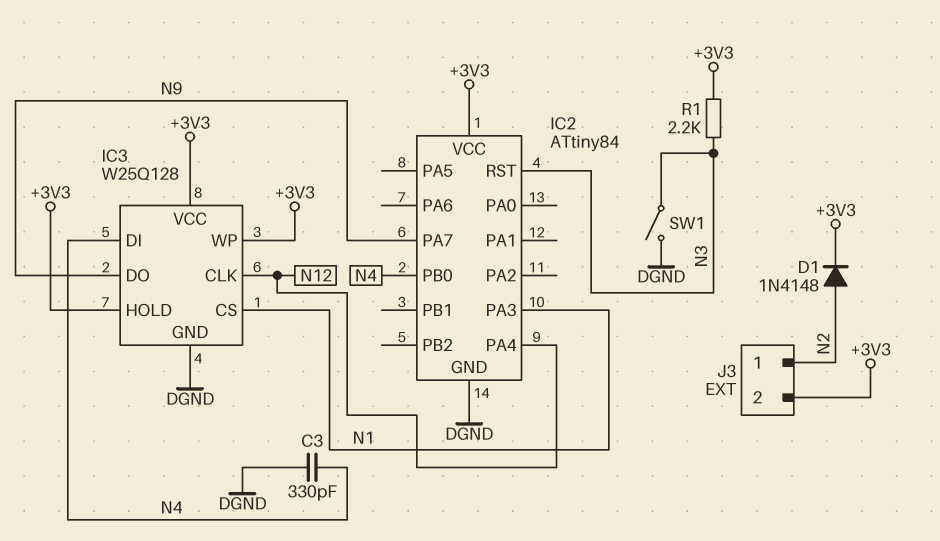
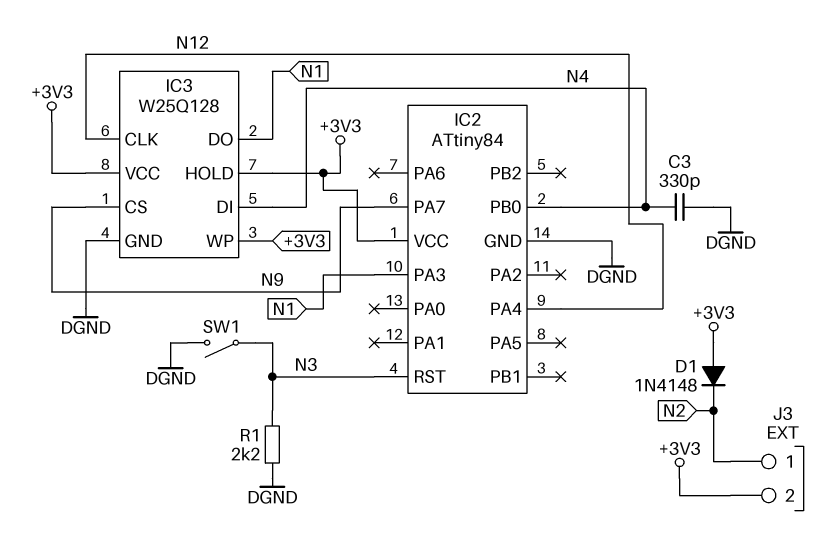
D1: diode 1N4148 (A N2, K +3V3) -> diode 1N4148 (A +3V3, K N2)
IC3 pin CS: N1 -> N9
IC3 pin DO: N9 -> N1
R1: 2.2k (+3V3, N3) -> 2.2k (DGND, N3)

